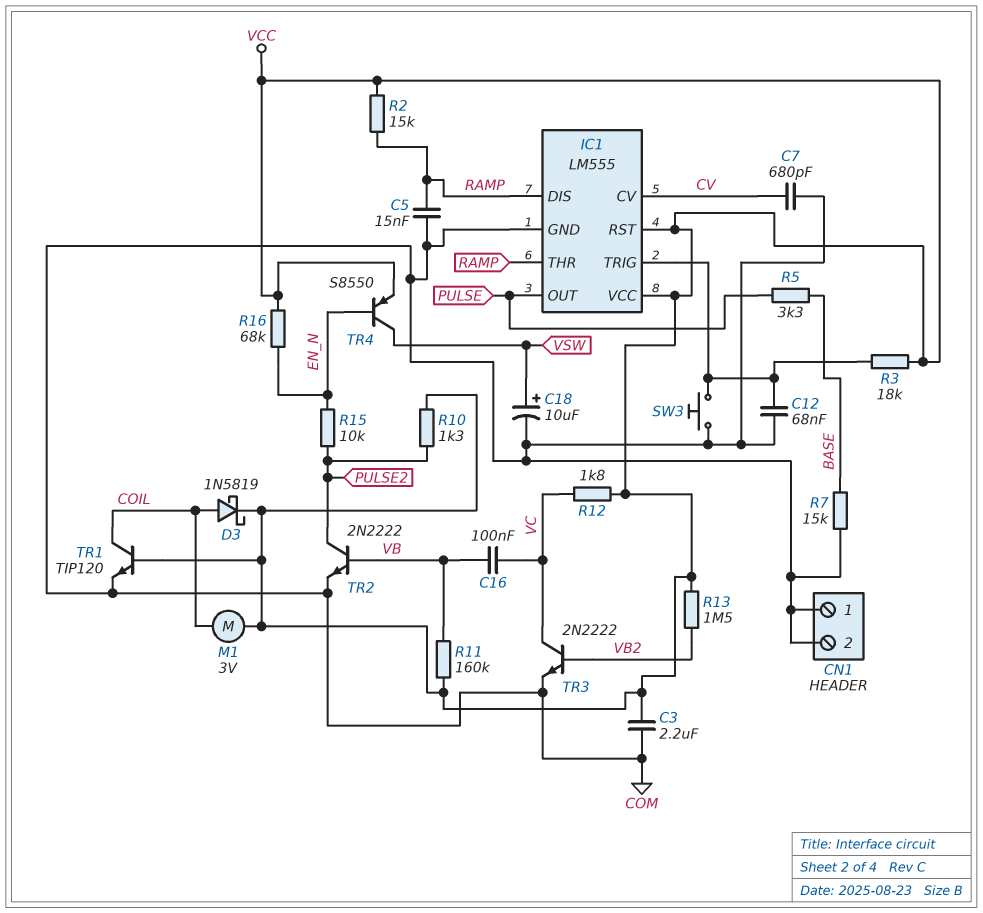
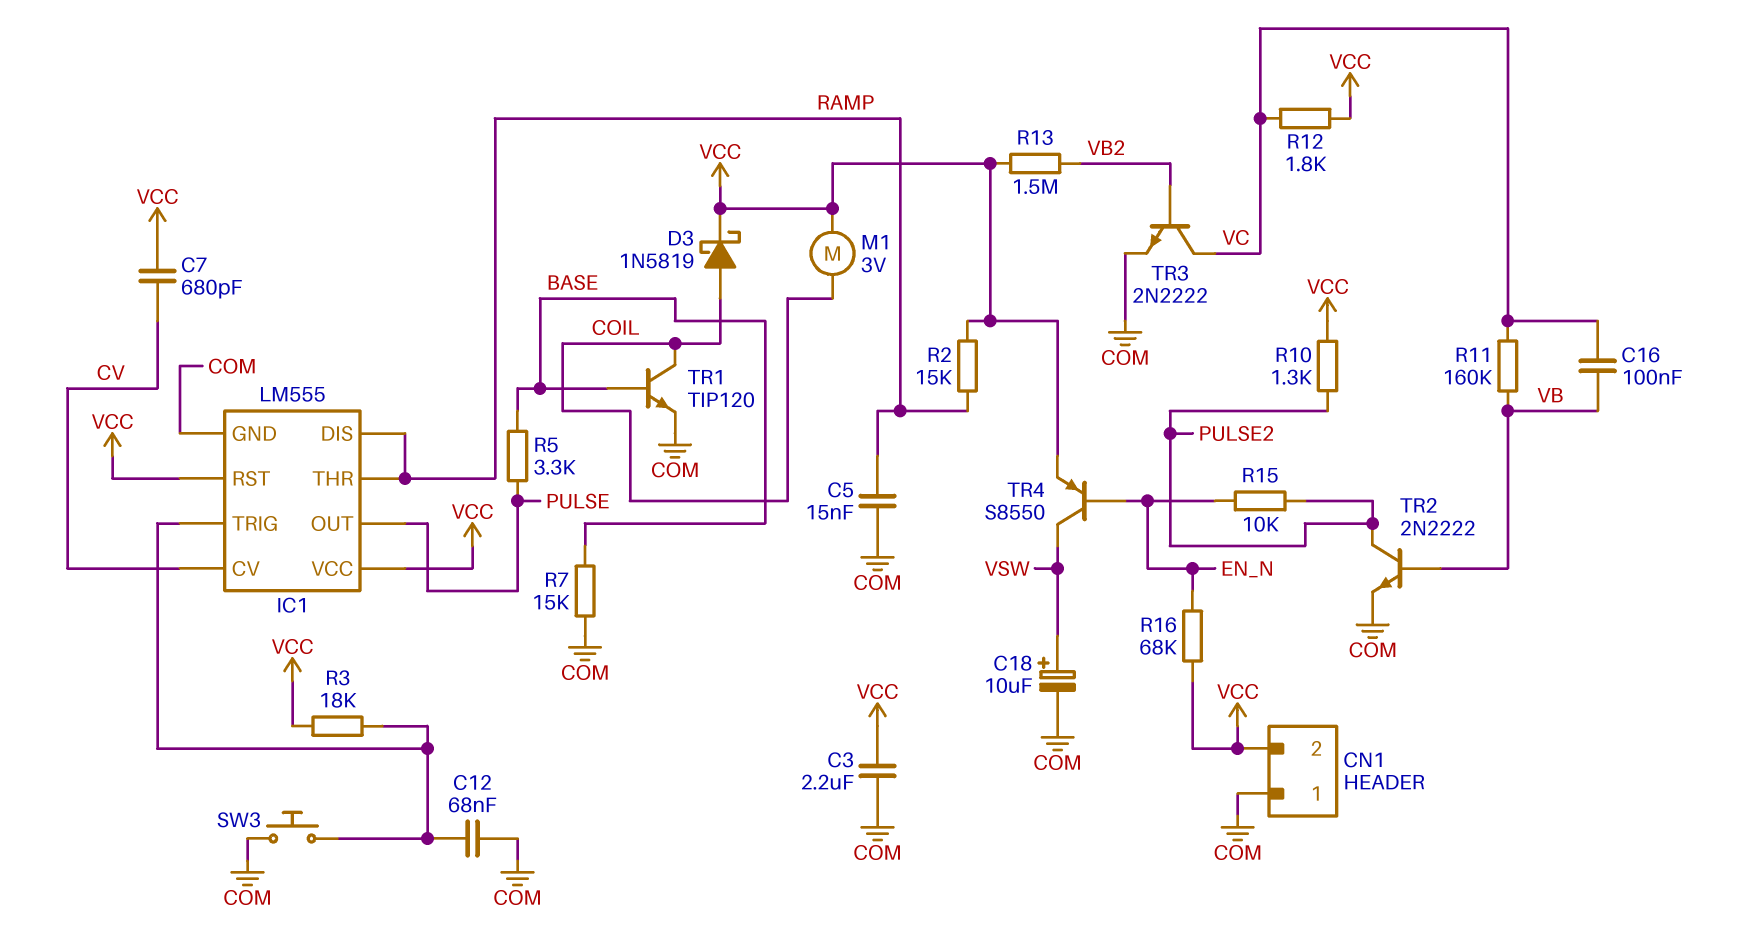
C7: 680pF (COM, CV) -> 680pF (CV, VCC)
CN1 pin 2: COM -> VCC
R11: 160k (VB, VCC) -> 160k (VB, VC)
TR1: NPN TIP120 (B VCC, C COIL, E COM) -> NPN TIP120 (B BASE, C COIL, E COM)

